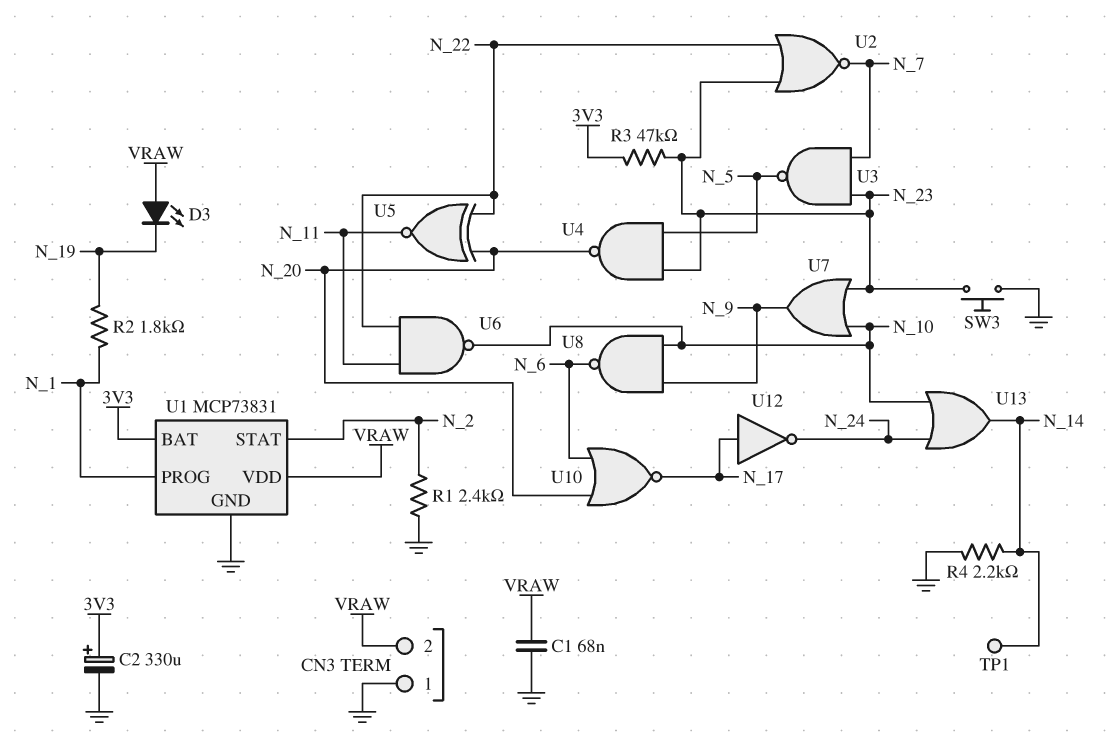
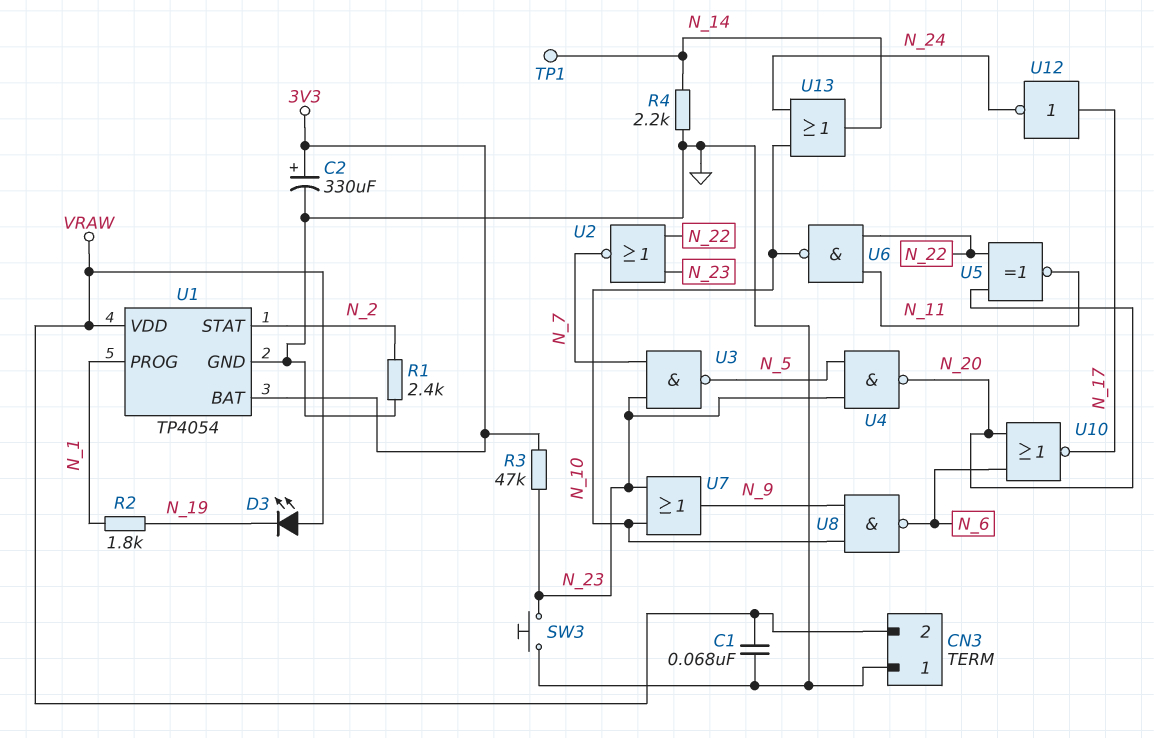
U1: MCP73831 -> TP4054

